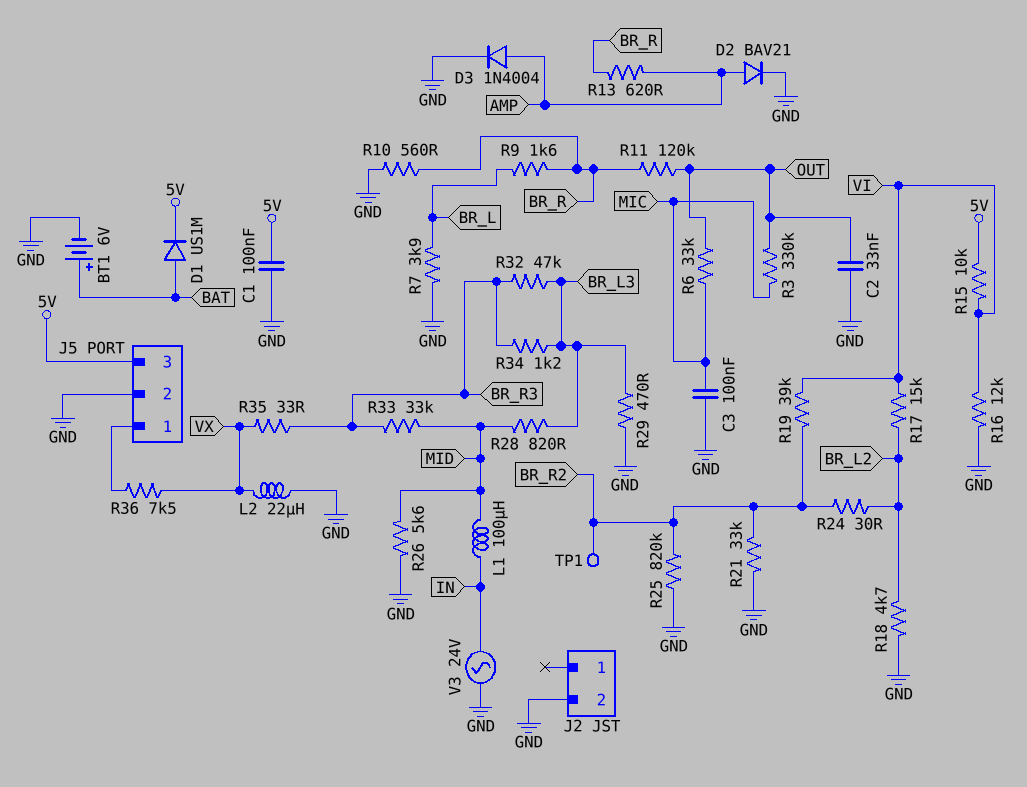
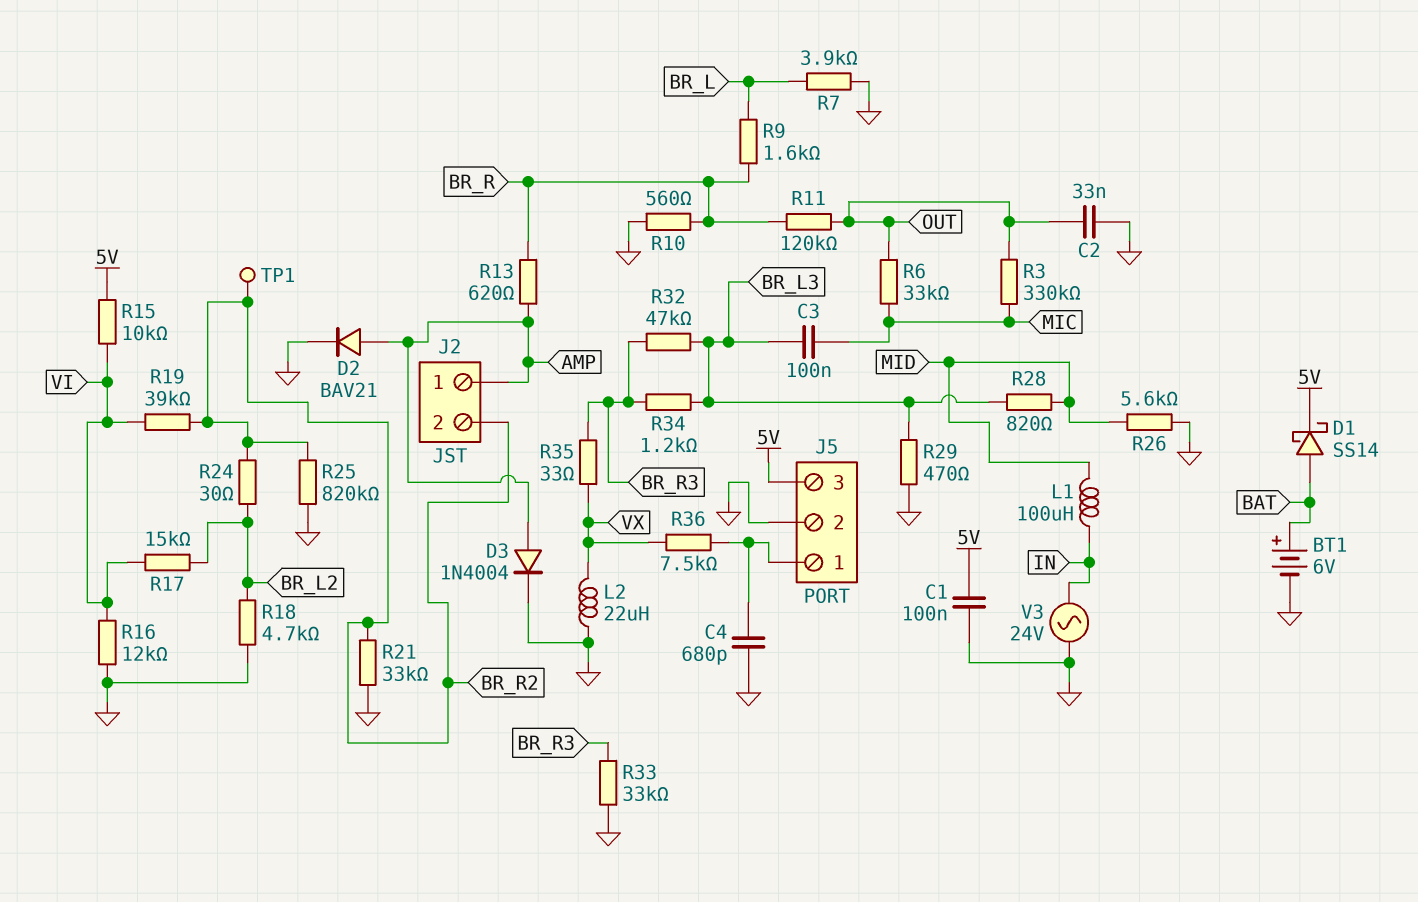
C3: 100nF (GND, MIC) -> 100nF (BR_L3, MIC)
C4: none -> 680pF (GND, J5/1)
D1: diode US1M (A BAT, K 5V) -> schottky SS14 (A BAT, K 5V)
J2 pin 1: none -> AMP
J2 pin 2: GND -> BR_R2
R33: 33k (BR_R3, MID) -> 33k (BR_R3, GND)

